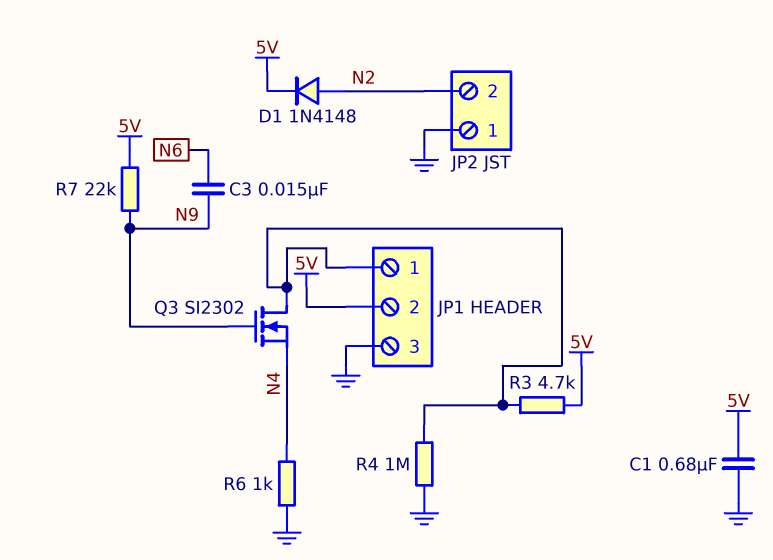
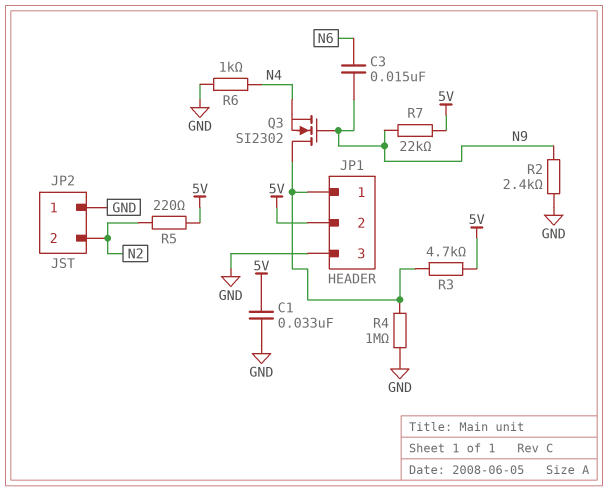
C1: 680nF (5V, GND) -> 33nF (5V, GND)
D1: diode 1N4148 (A N2, K 5V) -> none
R2: none -> 2.4k (GND, N9)
R5: none -> 220 (5V, N2)

